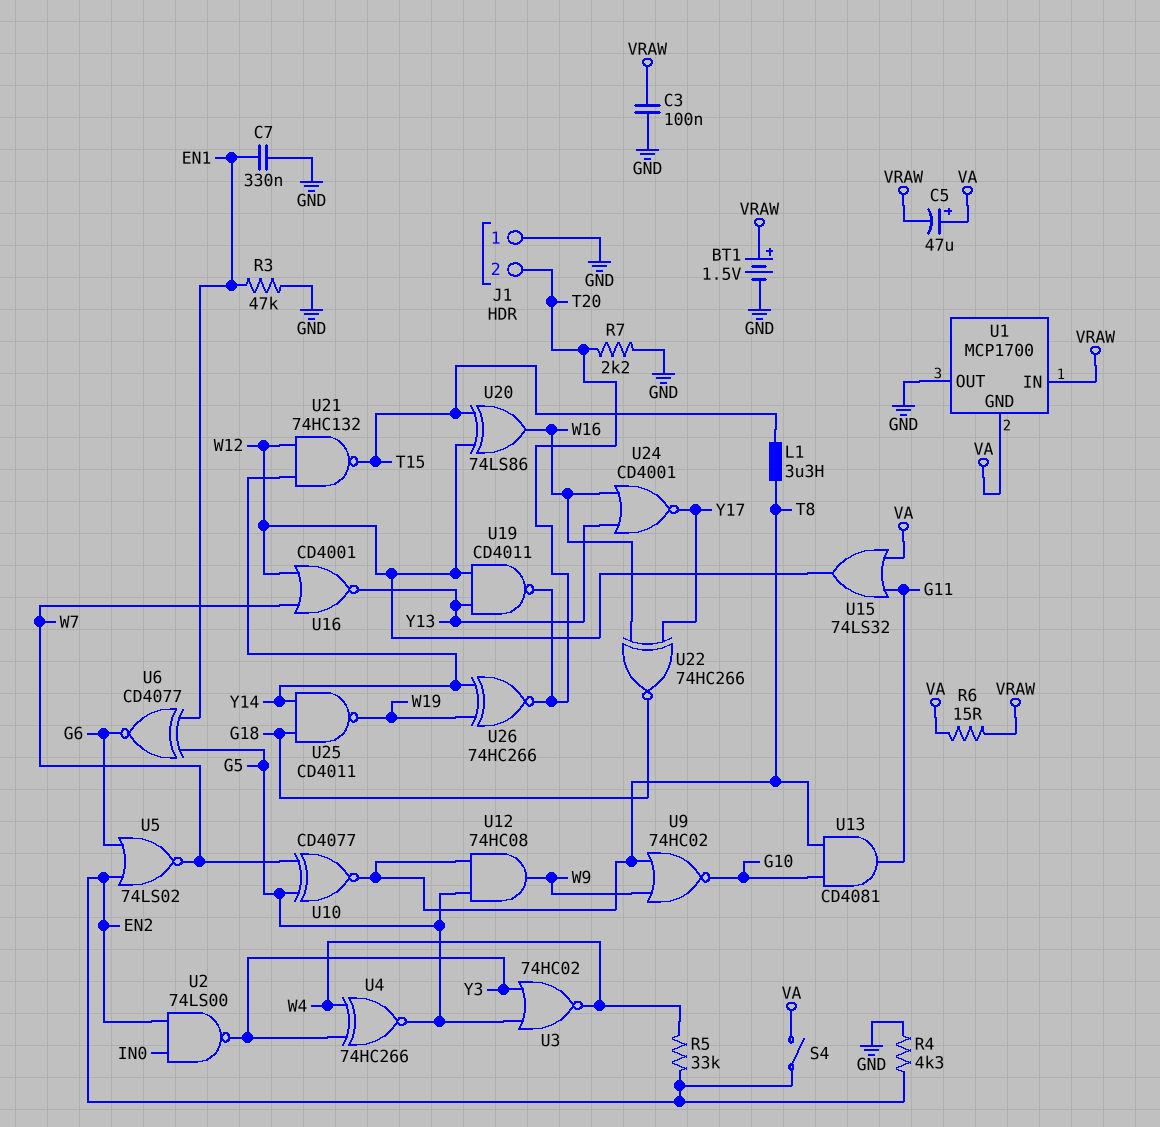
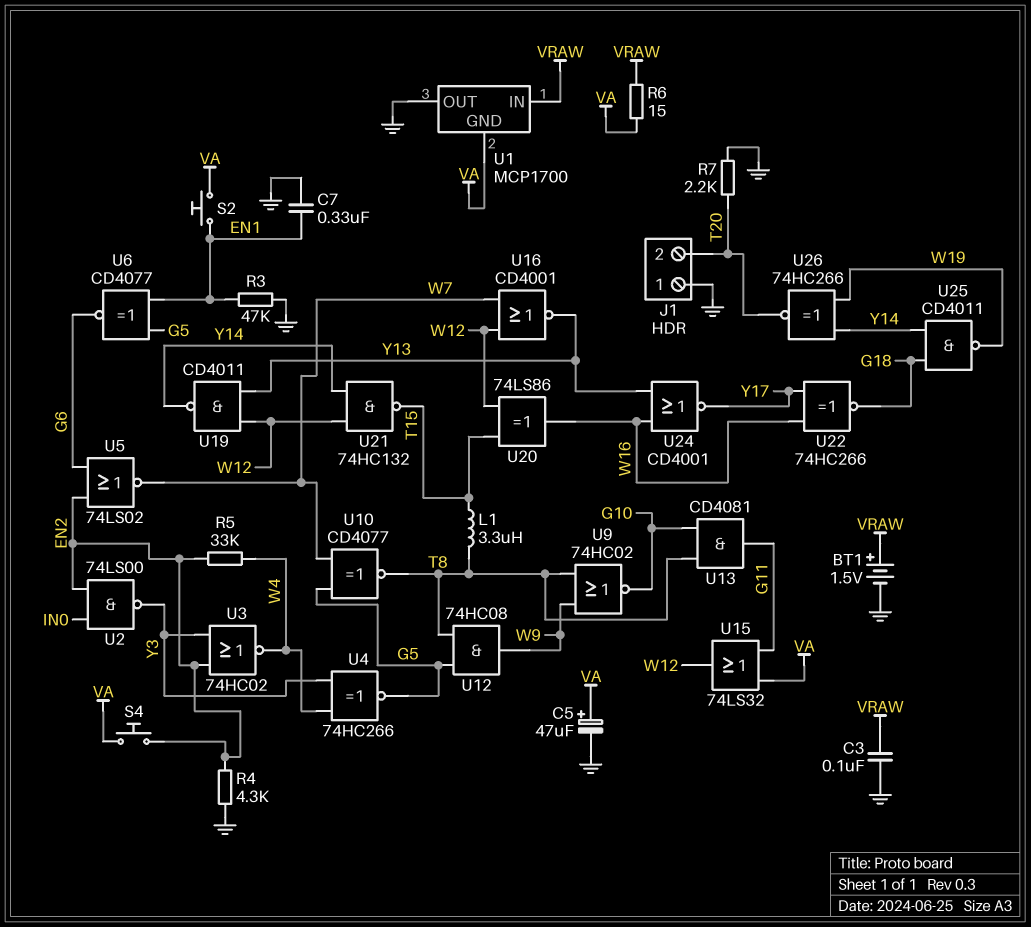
C5: 47uF (plus VA, minus VRAW) -> 47uF (plus VA, minus GND)
S2: none -> button (EN1, VA)
S4: switch (EN2, VA) -> button (EN2, VA)
U3: NOR 74HC02 (in G5, in Y3, out W4) -> NOR 74HC02 (in EN2, in Y3, out W4)
U19: NAND CD4011 (in W12, in Y13, out T20) -> NAND CD4011 (in W12, in Y13, out Y14)

